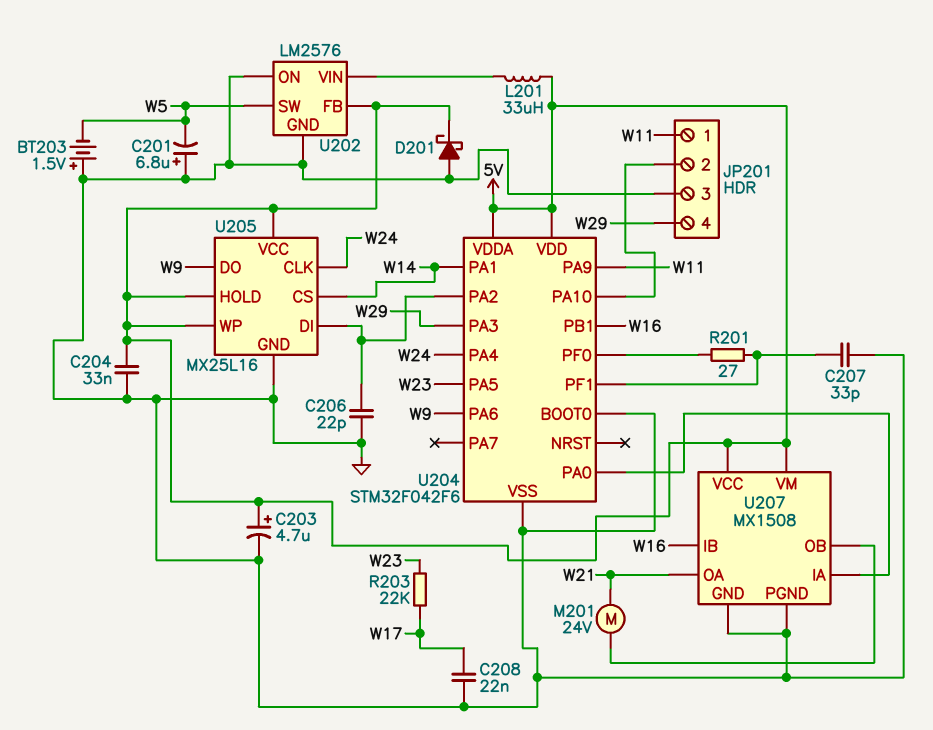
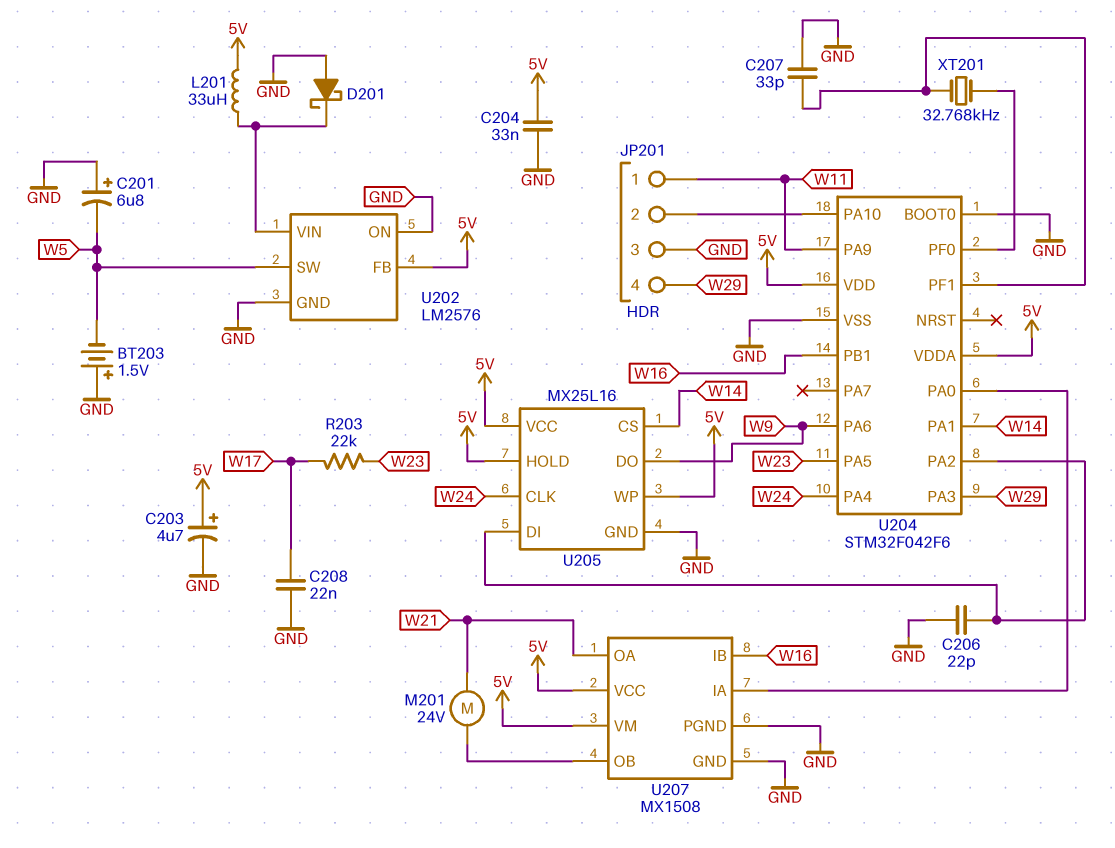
D201: schottky (A GND, K 5V) -> schottky (A GND, K U202/VIN)
R201: 27 (U204/PF0, U204/PF1) -> none
XT201: none -> 32.768kHz (U204/PF0, U204/PF1)

